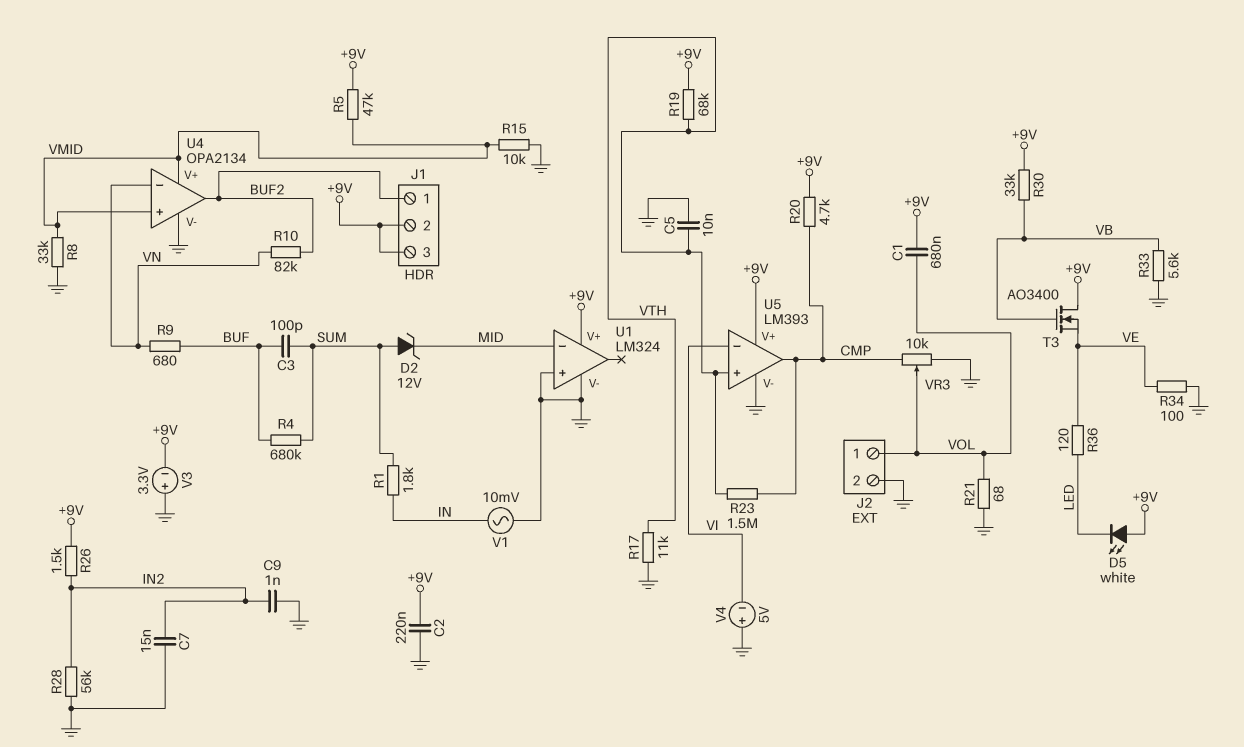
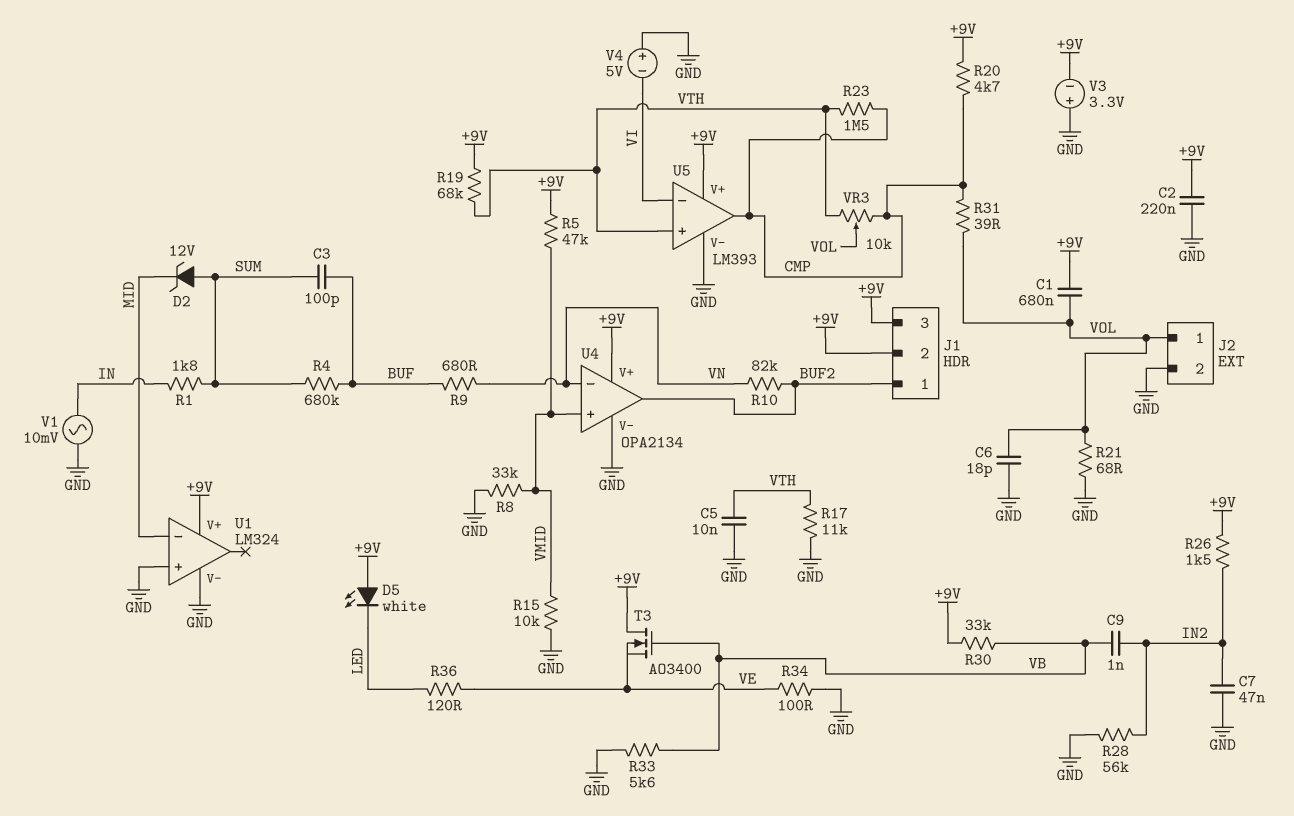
C6: none -> 18pF (GND, VOL)
C7: 15nF (GND, IN2) -> 47nF (GND, IN2)
C9: 1nF (GND, IN2) -> 1nF (IN2, VB)
R31: none -> 39 (CMP, VOL)
U4 pin V+: VMID -> +9V
VR3: 10k (CMP, GND, wiper VOL) -> 10k (CMP, VTH, wiper VOL)

